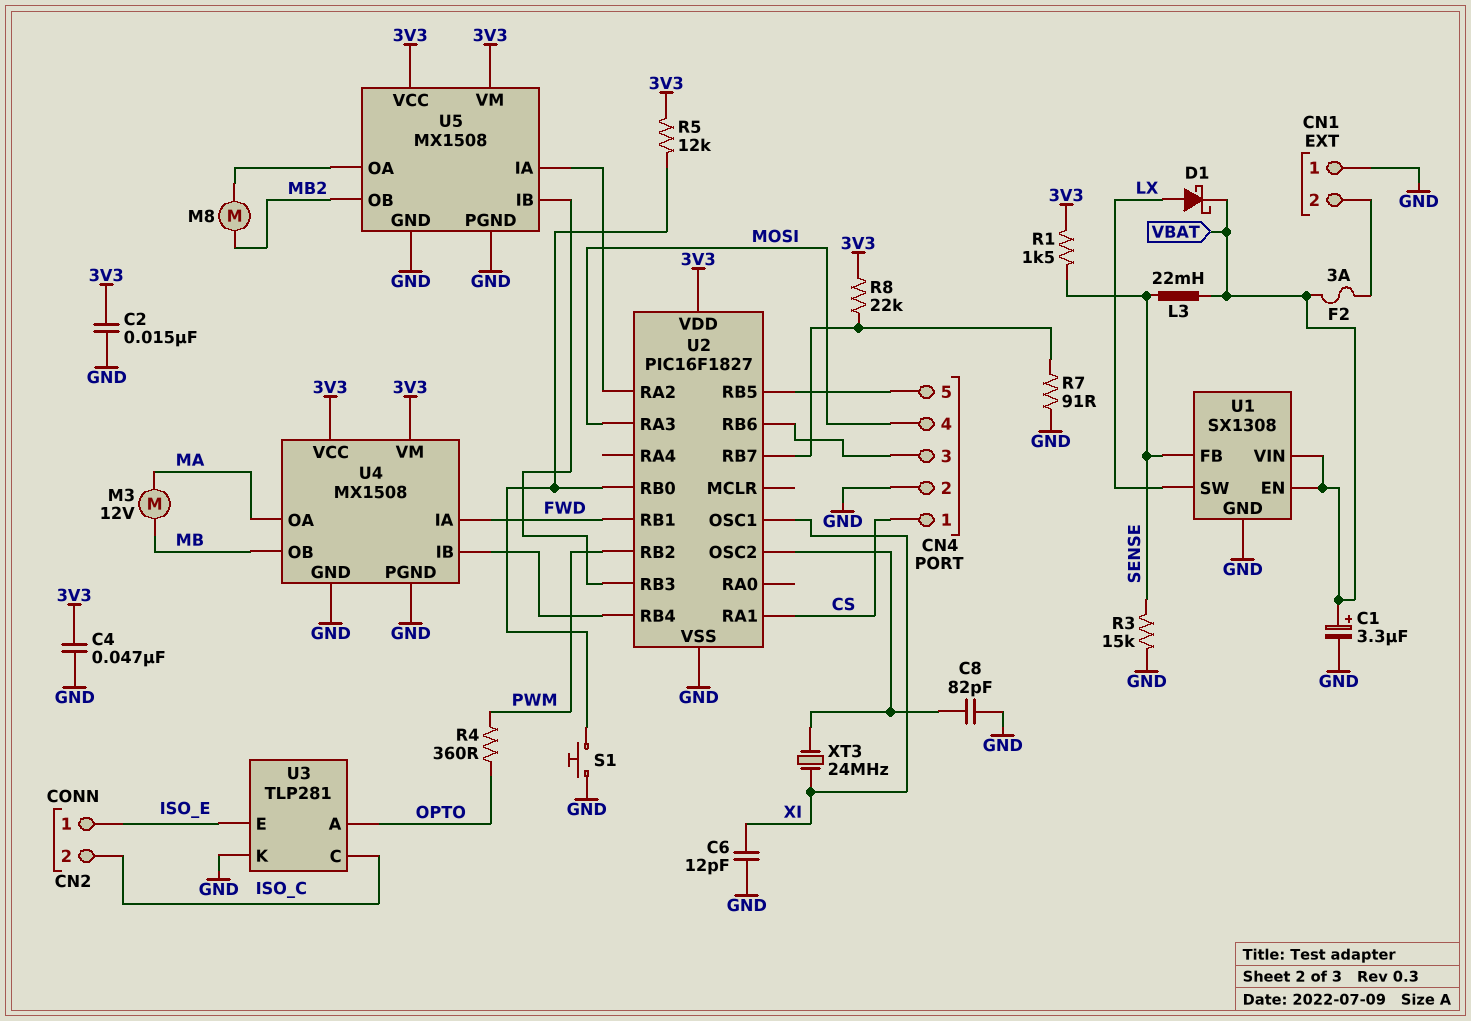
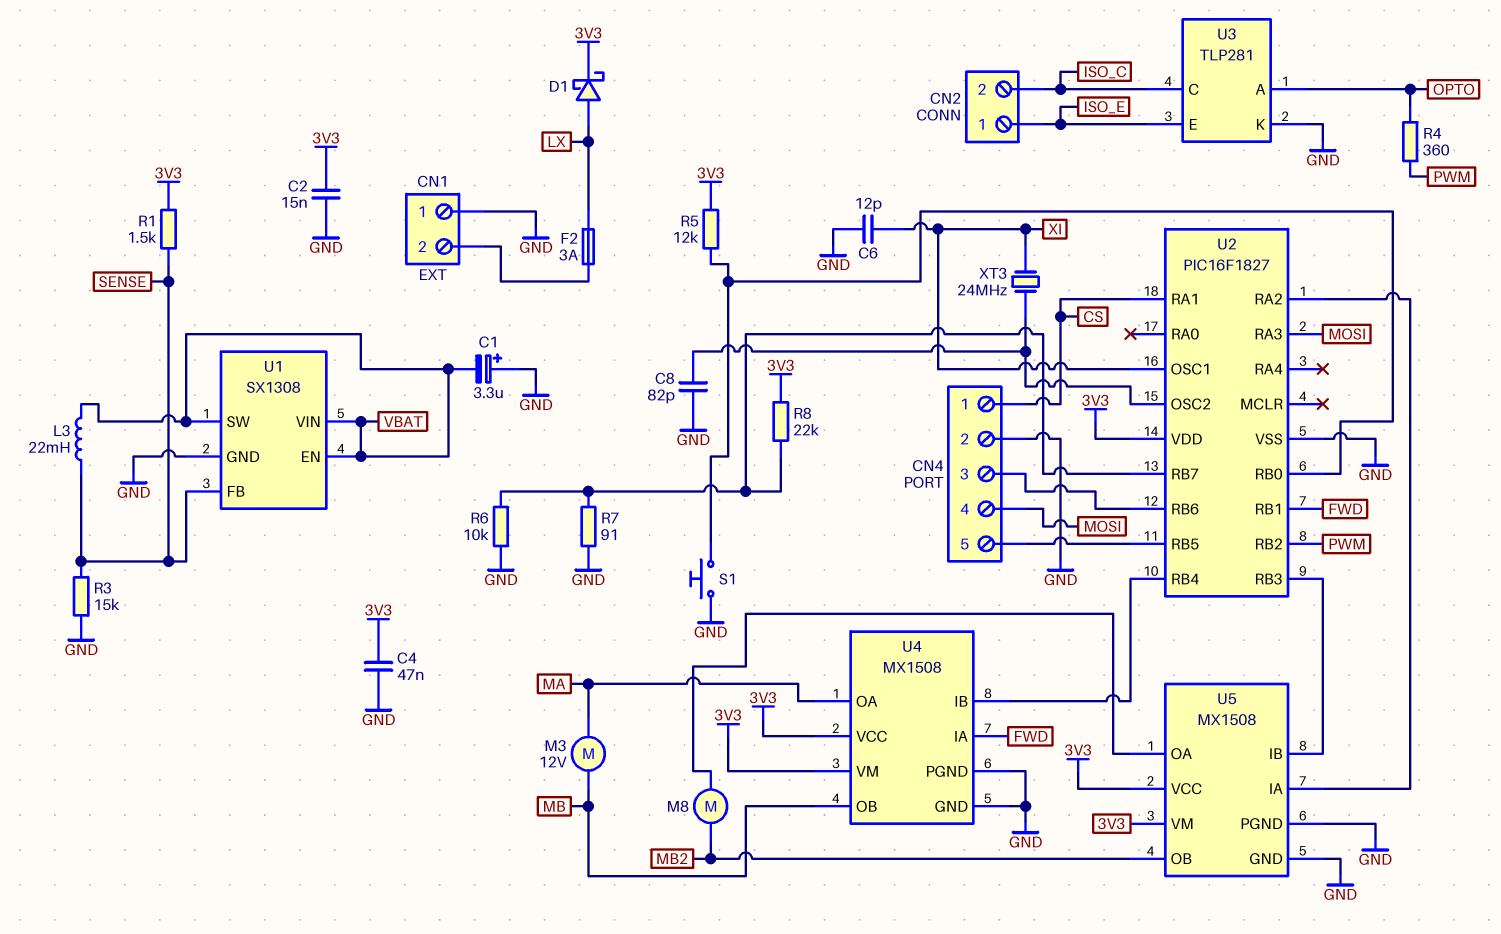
C1: 3.3uF (plus VBAT, minus GND) -> 3.3uF (plus GND, minus VBAT)
D1: schottky (A LX, K VBAT) -> schottky (A LX, K 3V3)
F2: 3A (CN1/2, VBAT) -> 3A (CN1/2, LX)
R6: none -> 10k (GND, U2/RB7)
U1 pin SW: LX -> VBAT

